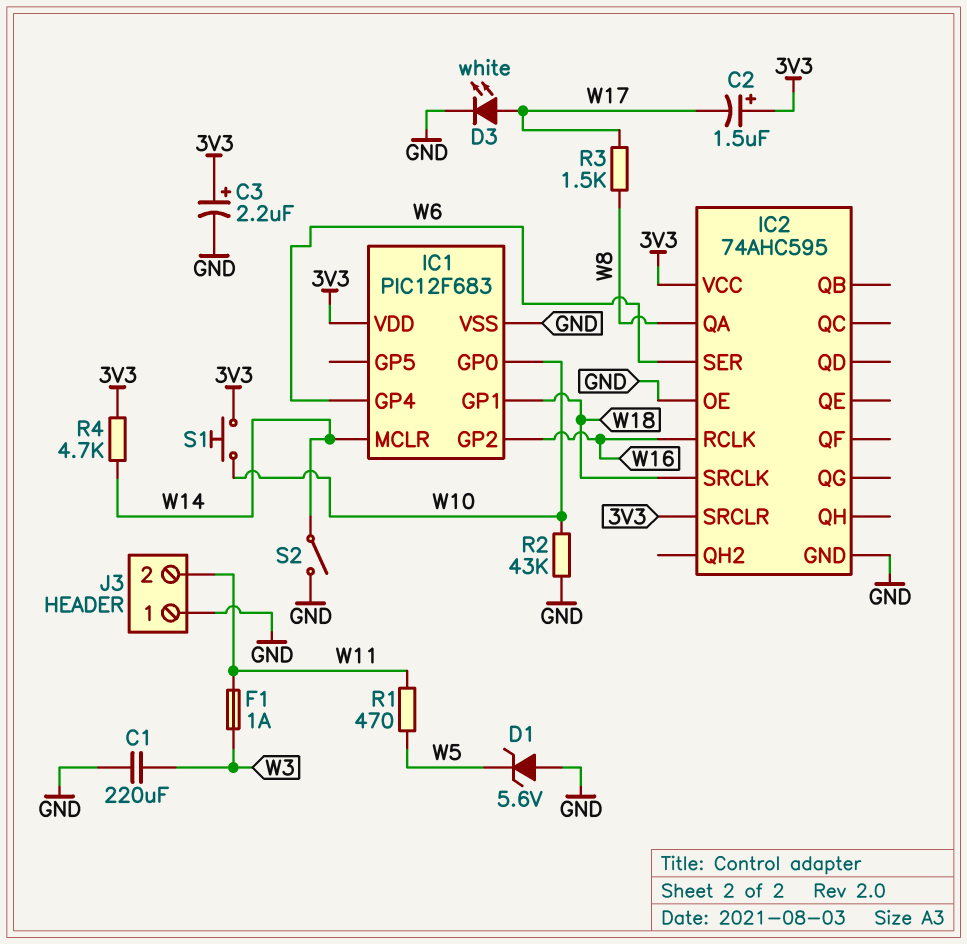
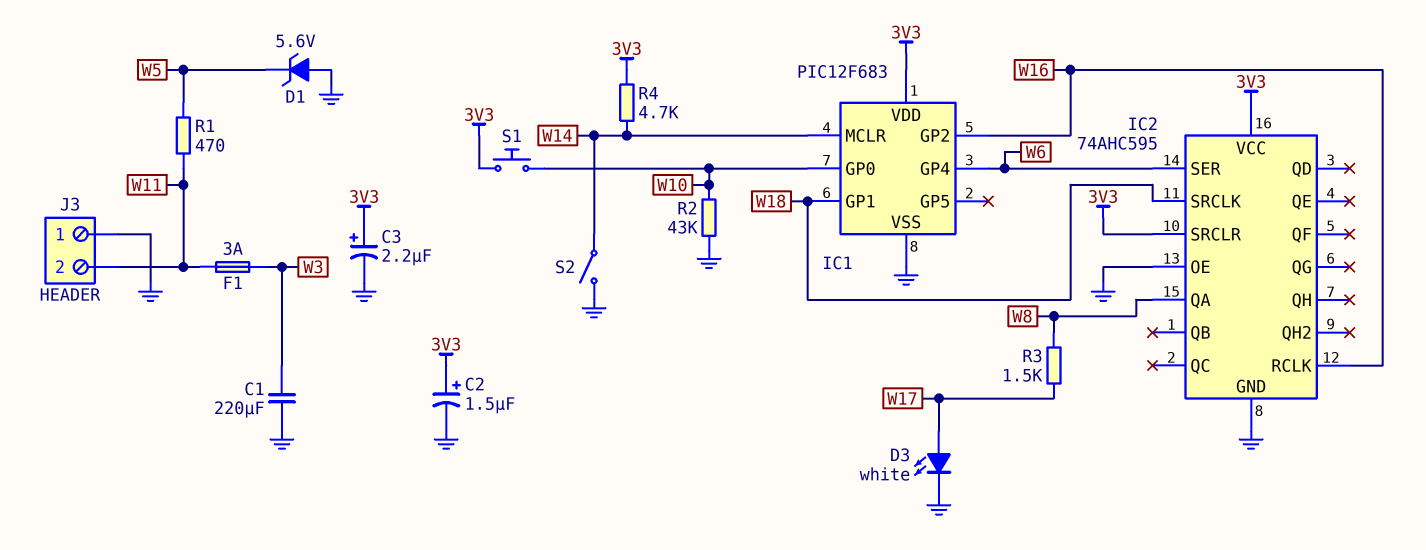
C2: 1.5uF (plus 3V3, minus W17) -> 1.5uF (plus 3V3, minus GND)
F1: 1A (W3, W11) -> 3A (W3, W11)

